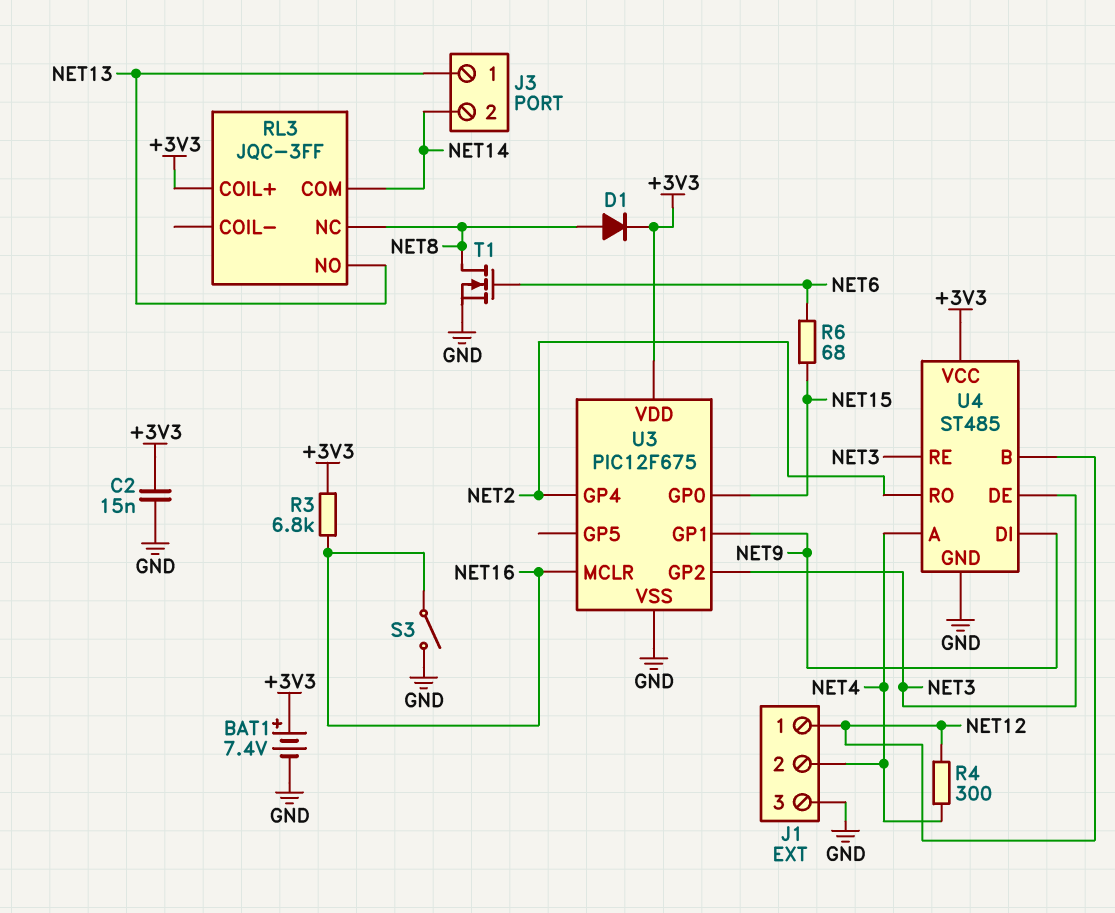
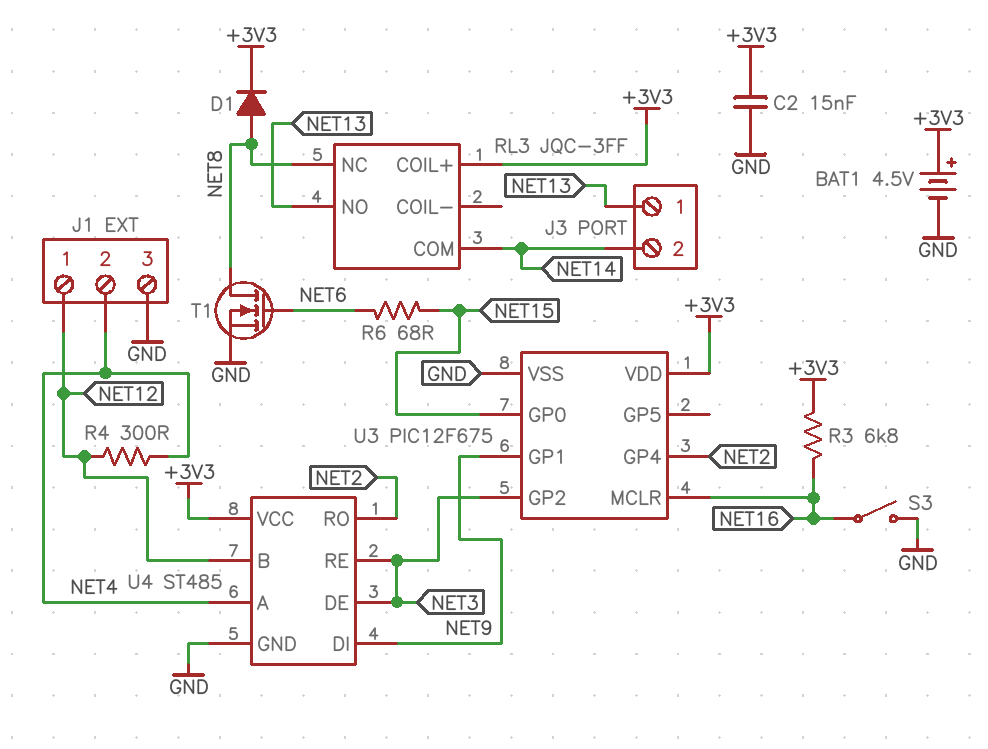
BAT1: 7.4V (plus +3V3, minus GND) -> 4.5V (plus +3V3, minus GND)

